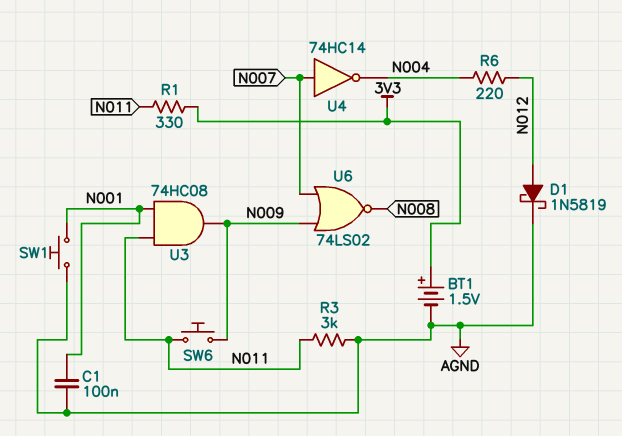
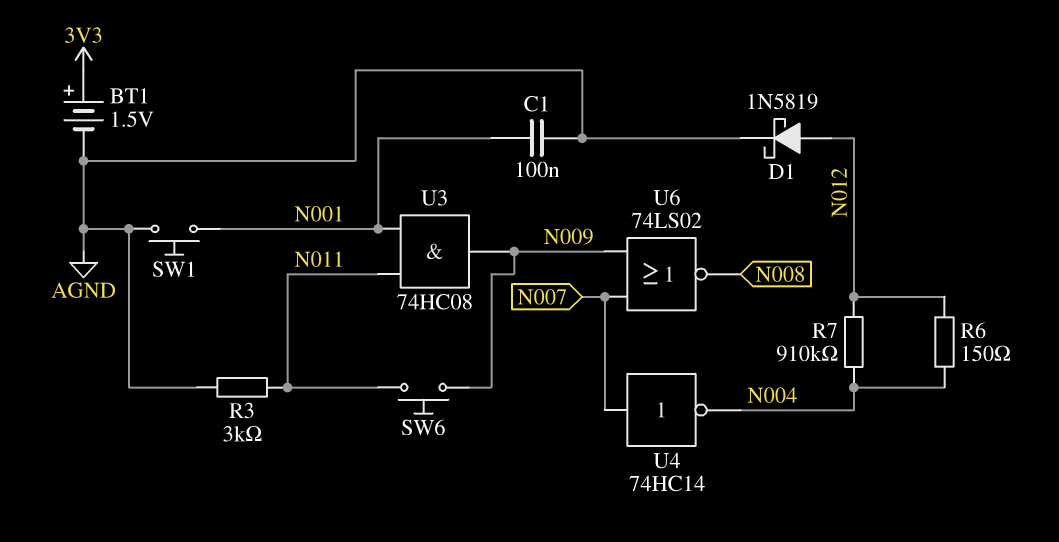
R1: 330 (3V3, N011) -> none
R6: 220 (N004, N012) -> 150 (N004, N012)
R7: none -> 910k (N004, N012)

